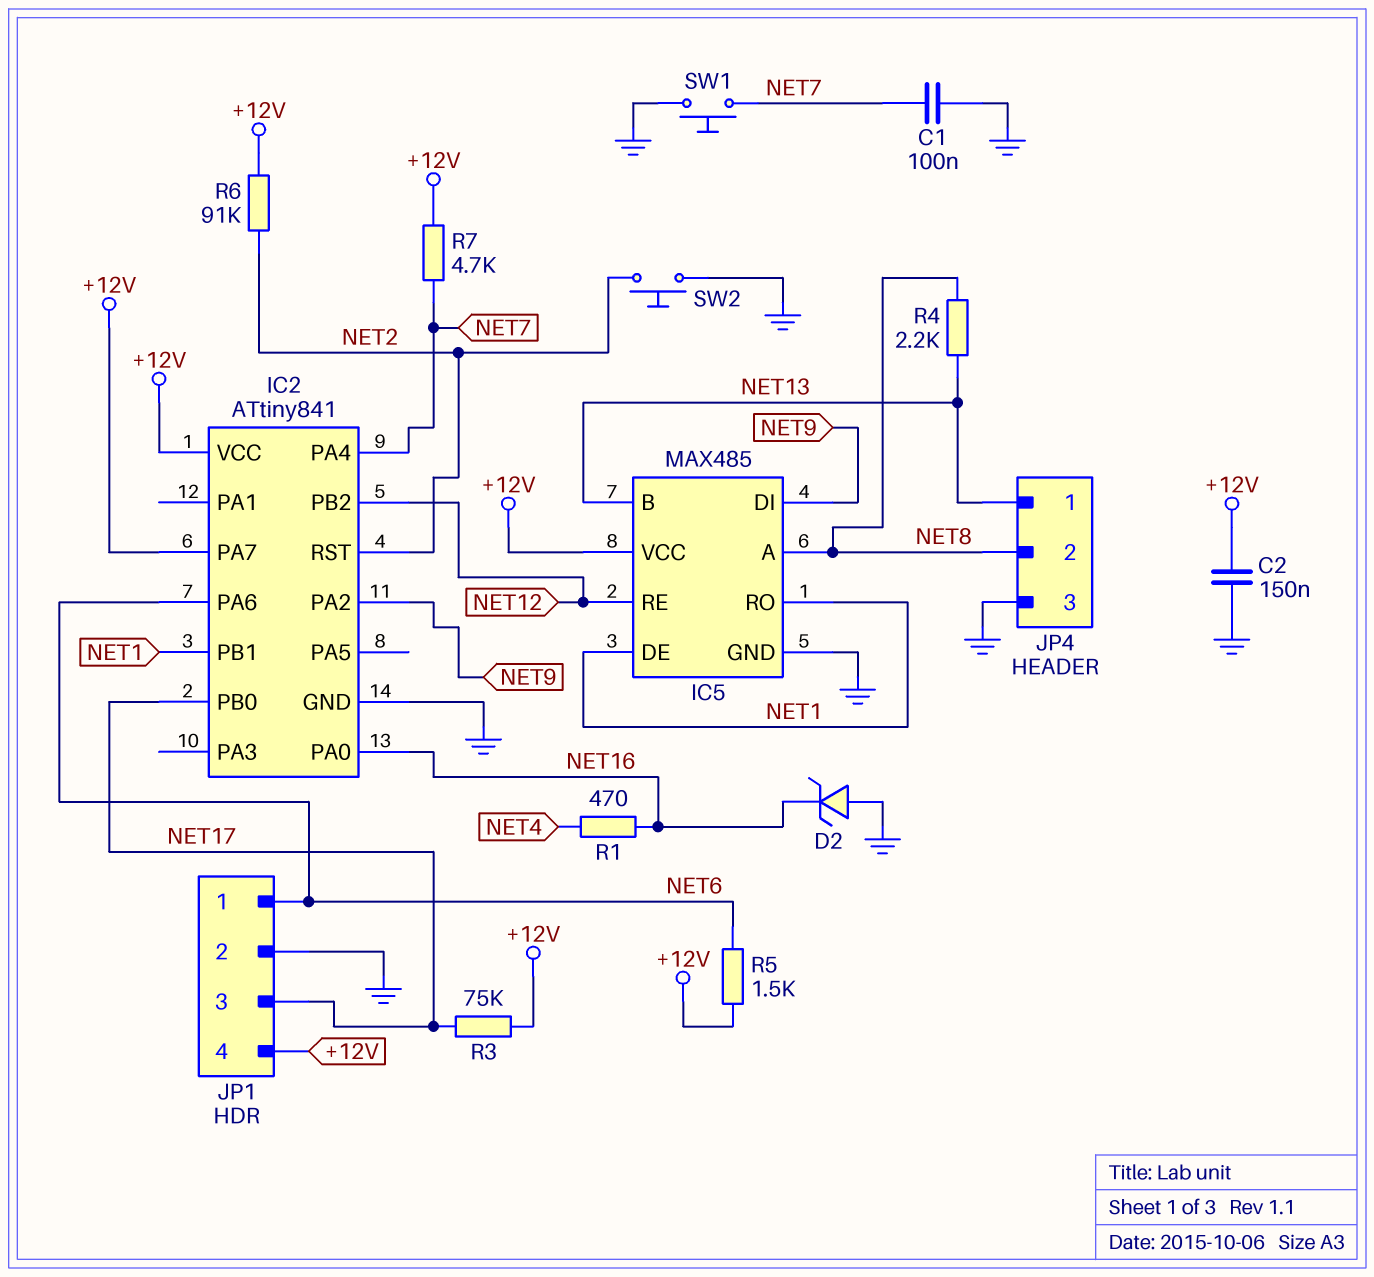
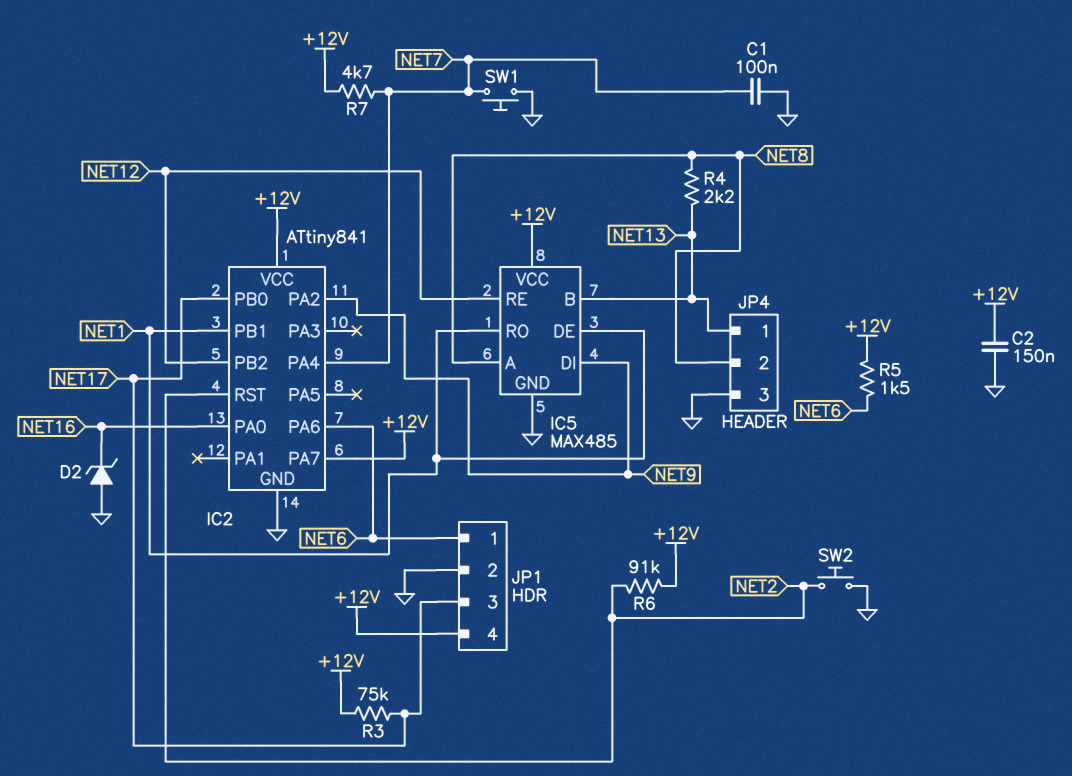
R1: 470 (NET4, NET16) -> none

